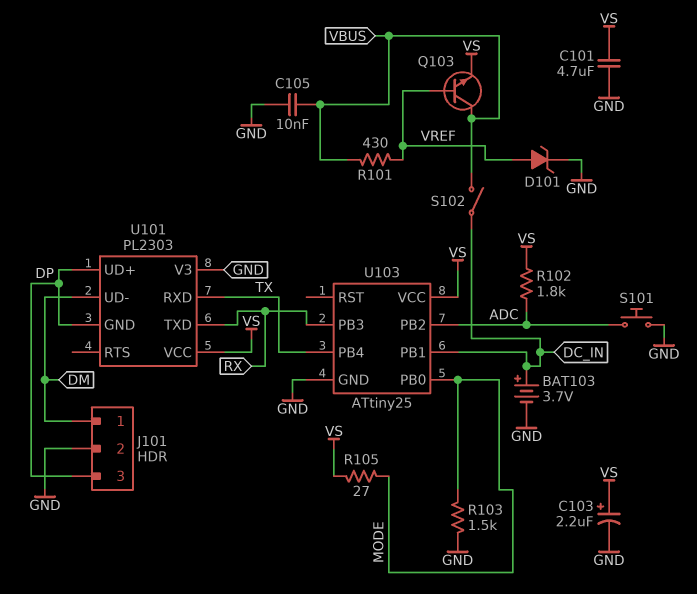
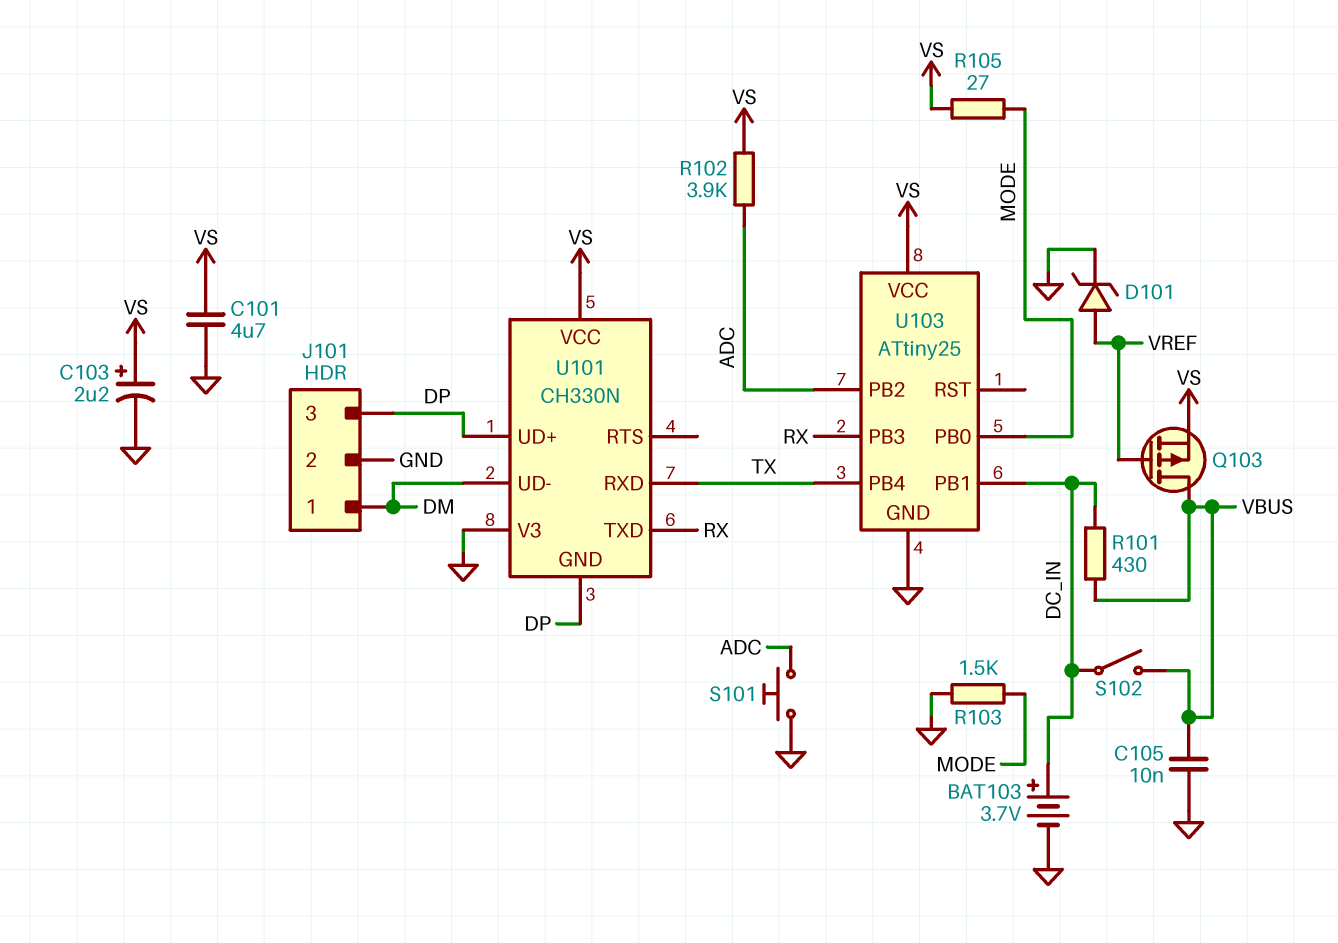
Q103: NPN (B VREF, C VBUS, E VS) -> PMOS (G VREF, D VBUS, S VS)
R101: 430 (VBUS, VREF) -> 430 (DC_IN, VBUS)
R102: 1.8k (ADC, VS) -> 3.9k (ADC, VS)
U101: PL2303 -> CH330N

